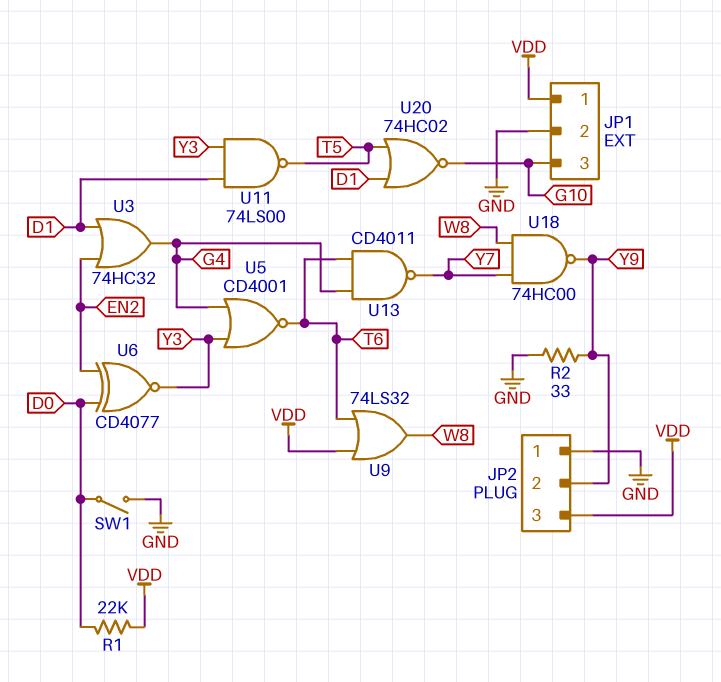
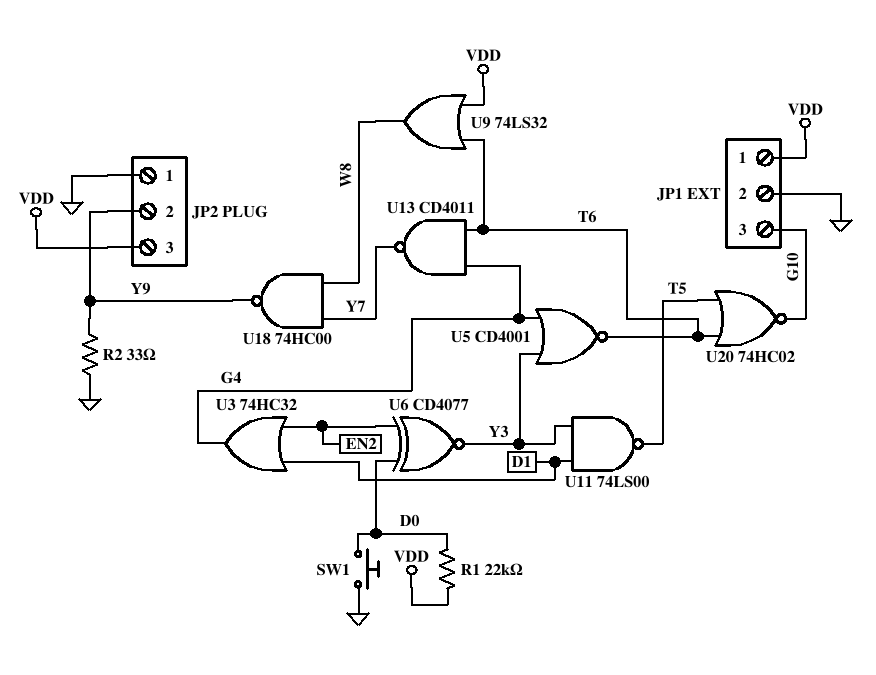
SW1: switch (D0, GND) -> button (D0, GND)
U20: NOR 74HC02 (in D1, in T5, out G10) -> NOR 74HC02 (in T5, in T6, out G10)

